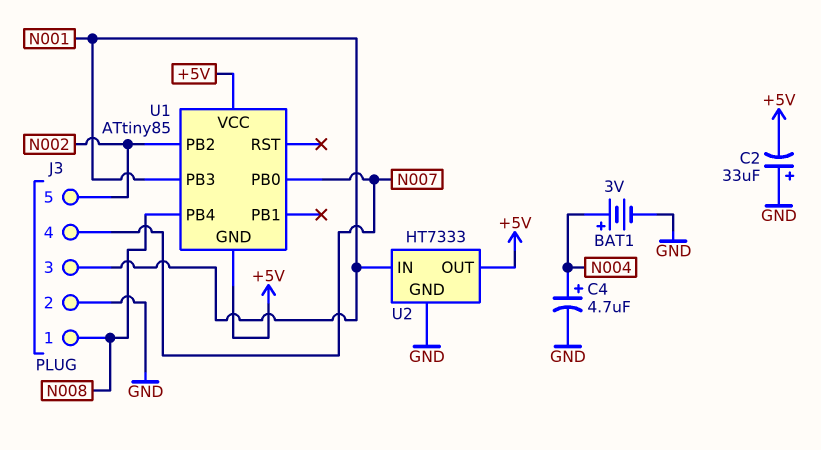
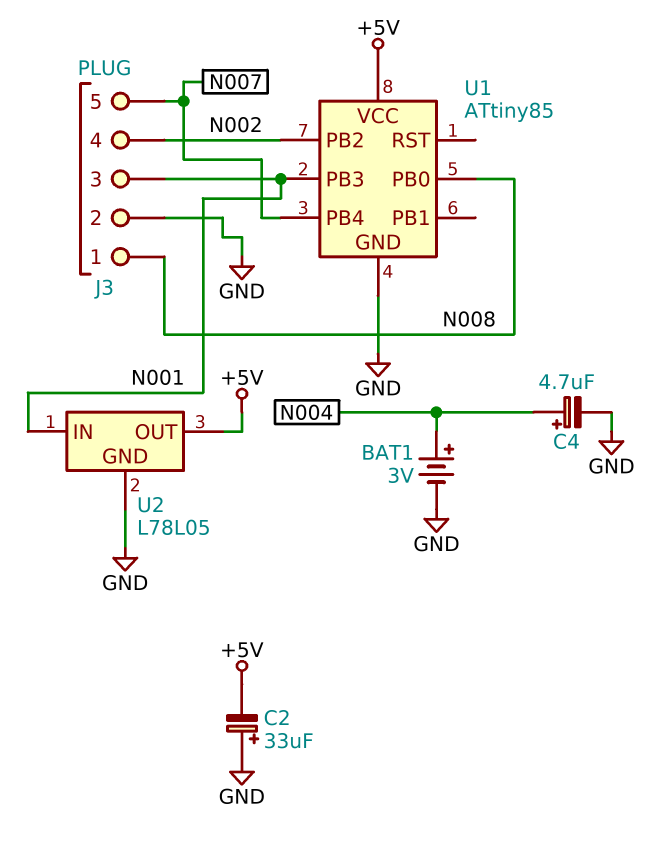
J3 pin 4: N007 -> N002
J3 pin 5: N002 -> N007
U1 pin GND: +5V -> GND
U1 pin PB0: N007 -> N008
U1 pin PB4: N008 -> N007
U2: HT7333 -> L78L05

